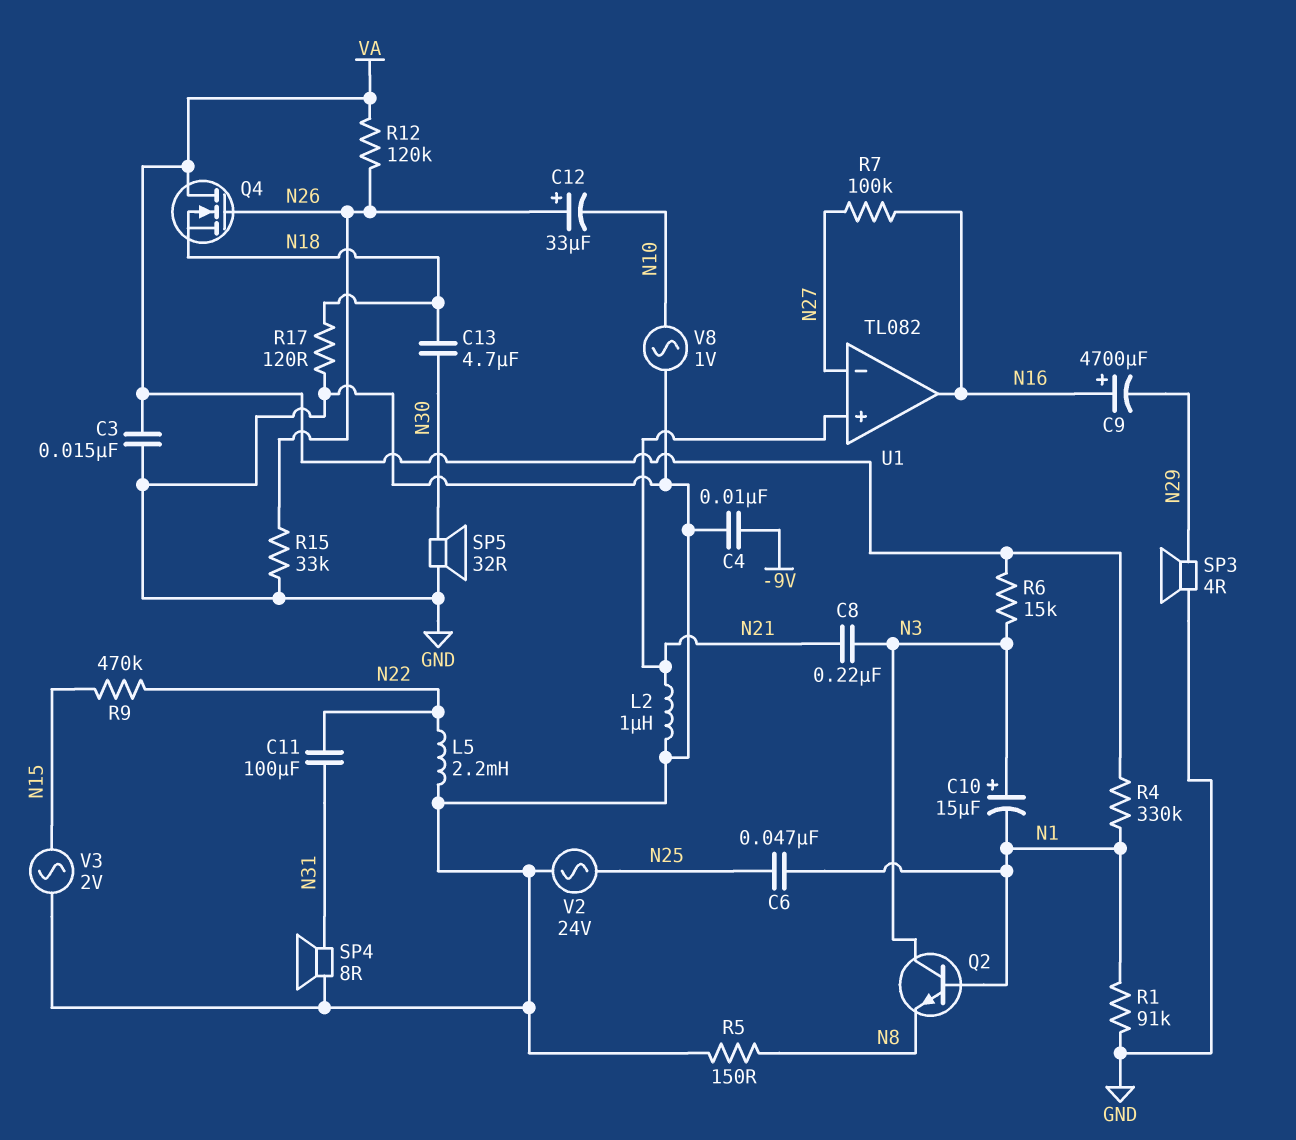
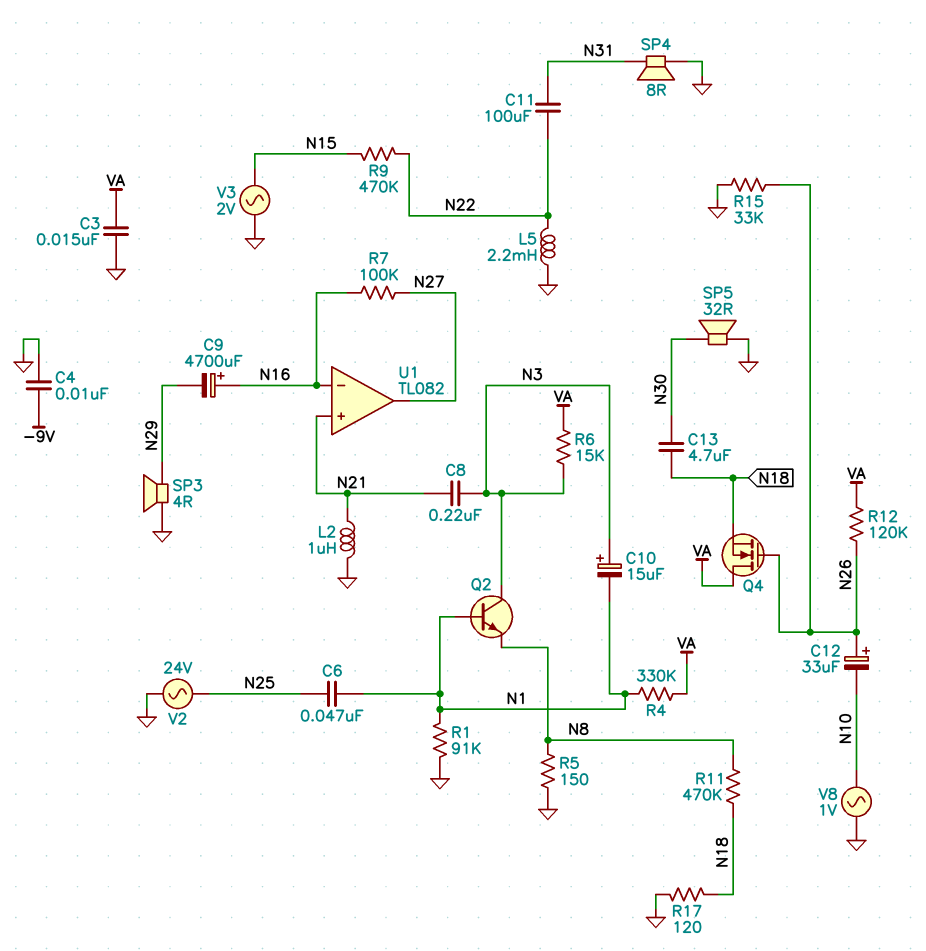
R11: none -> 470k (N8, N18)
U1 pin in-: N27 -> N16
U1 pin out: N16 -> N27

